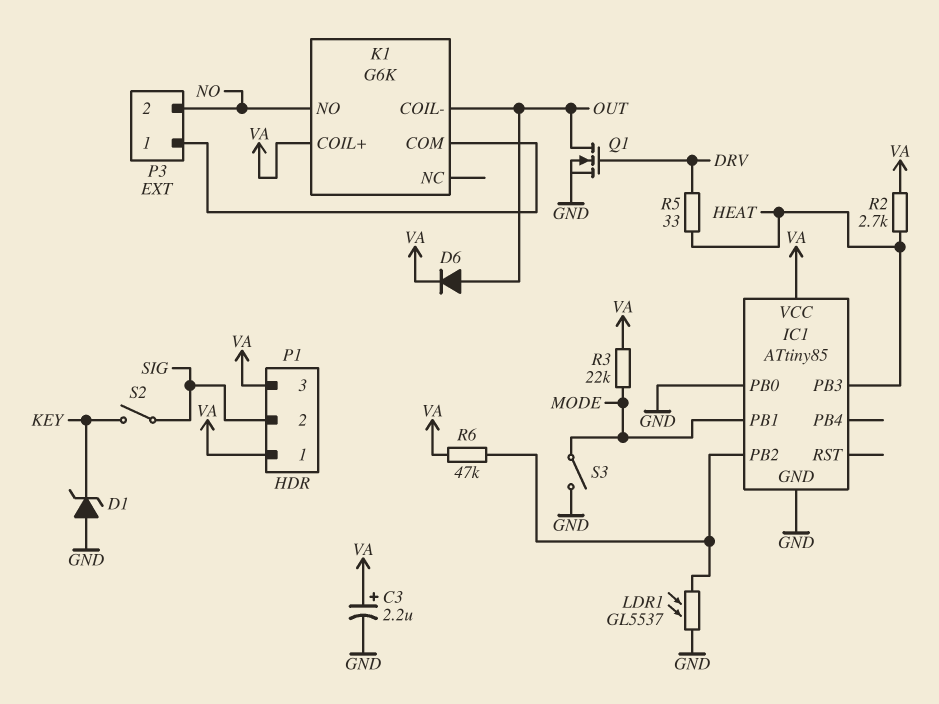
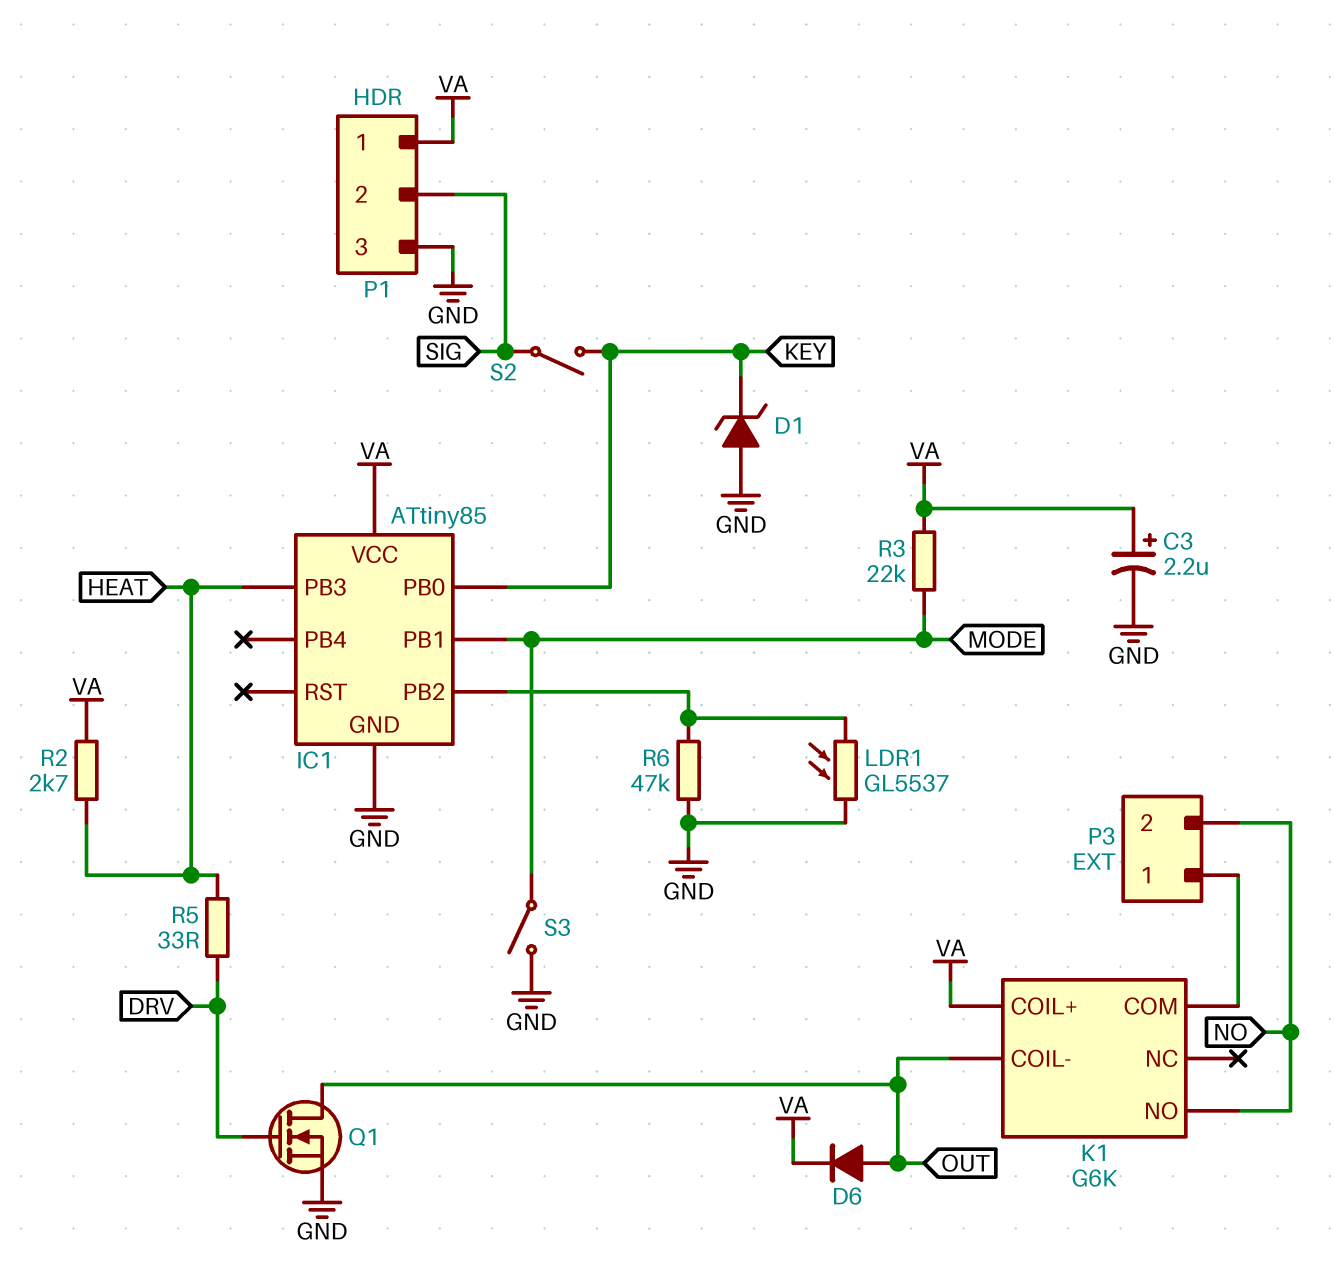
IC1 pin PB0: GND -> KEY
P1 pin 3: VA -> GND
R6: 47k (IC1/PB2, VA) -> 47k (GND, IC1/PB2)

